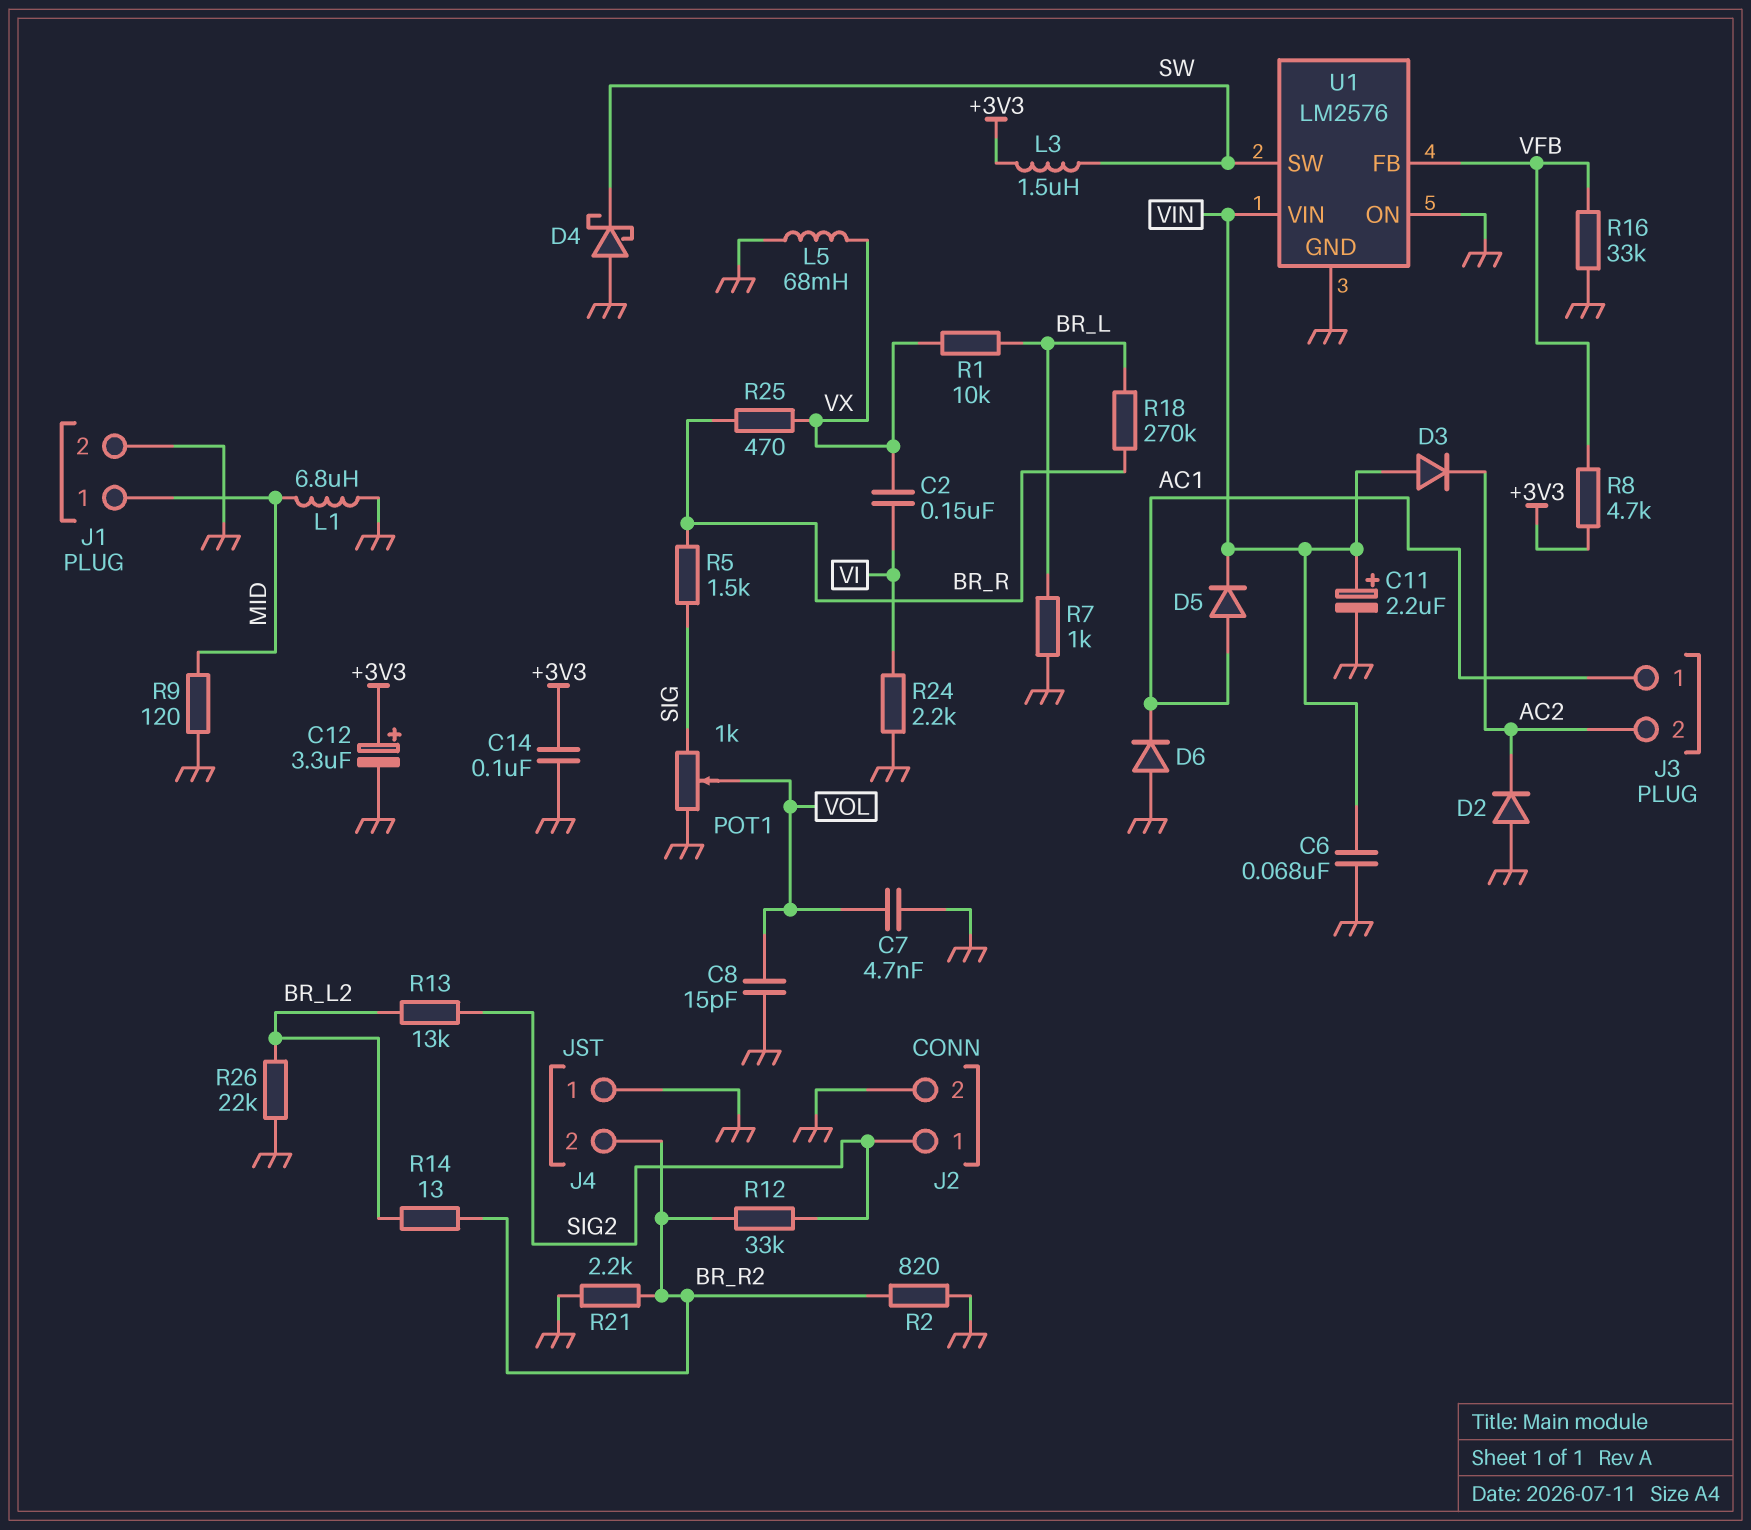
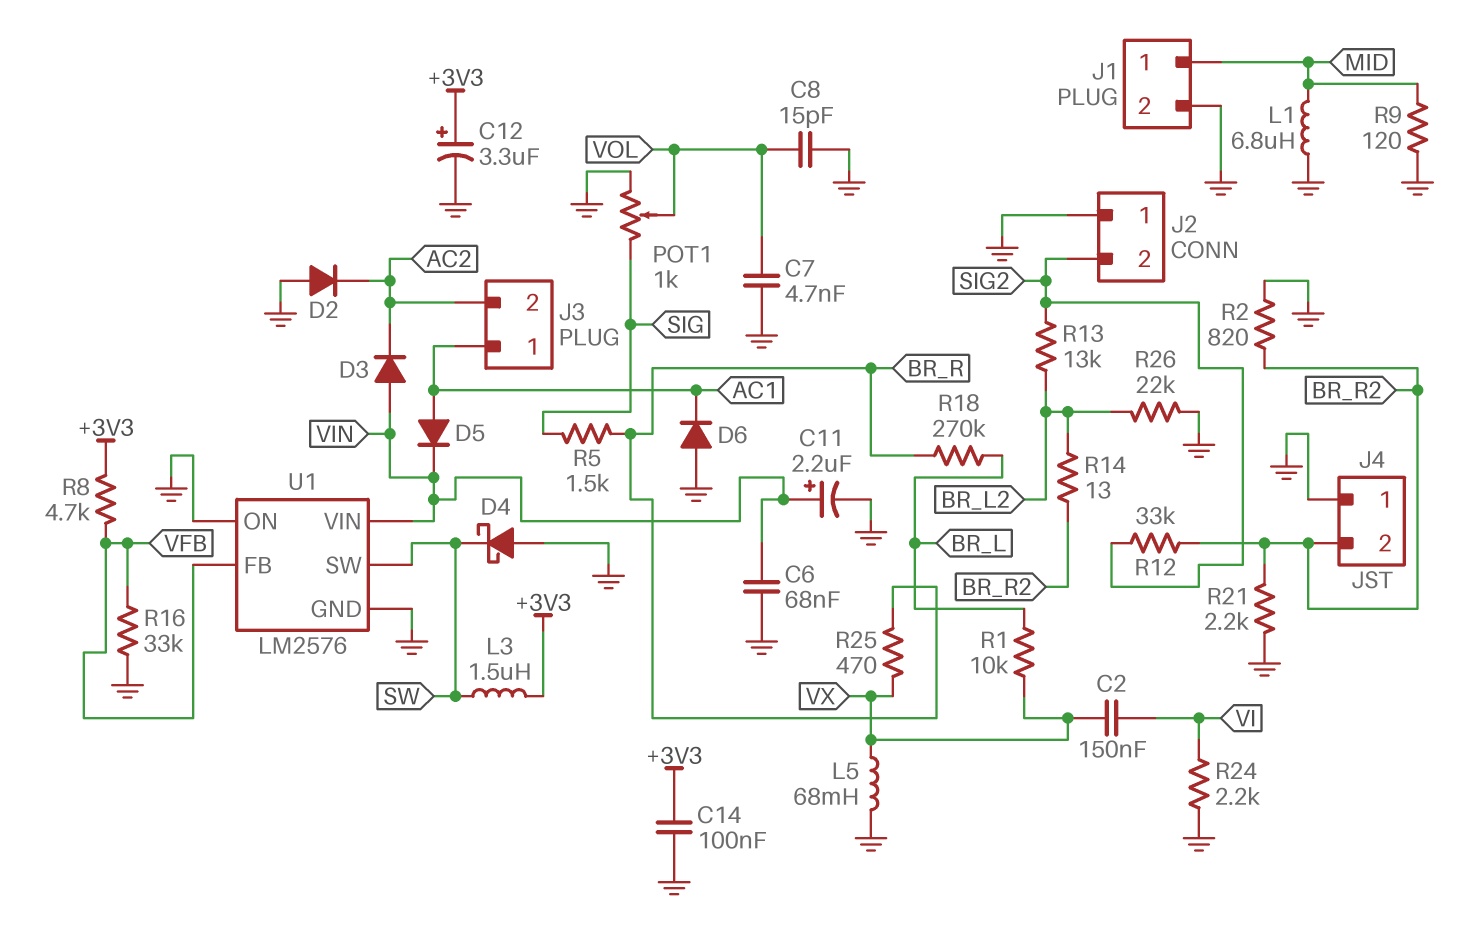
J2 pin 1: SIG2 -> GND
J2 pin 2: GND -> SIG2
R7: 1k (BR_L, GND) -> none

